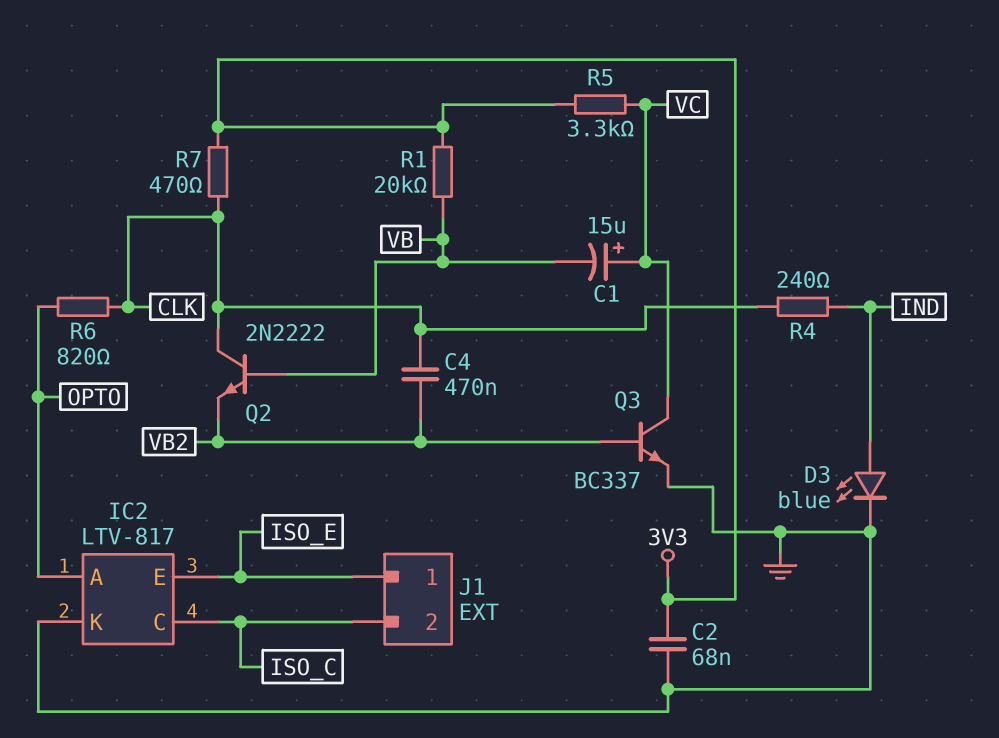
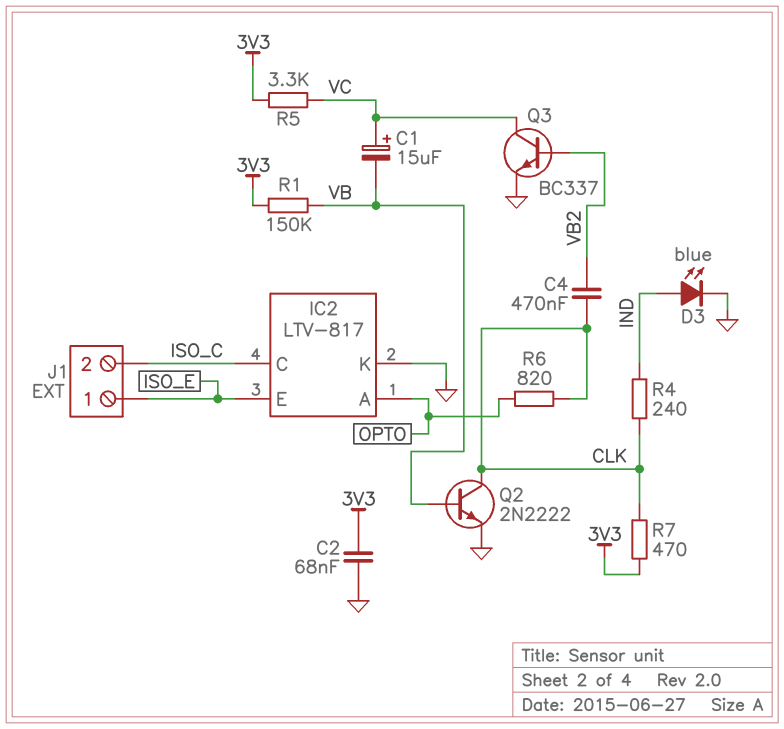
Q2: NPN 2N2222 (B VB, C CLK, E VB2) -> NPN 2N2222 (B VB, C CLK, E GND)
R1: 20k (3V3, VB) -> 150k (3V3, VB)

